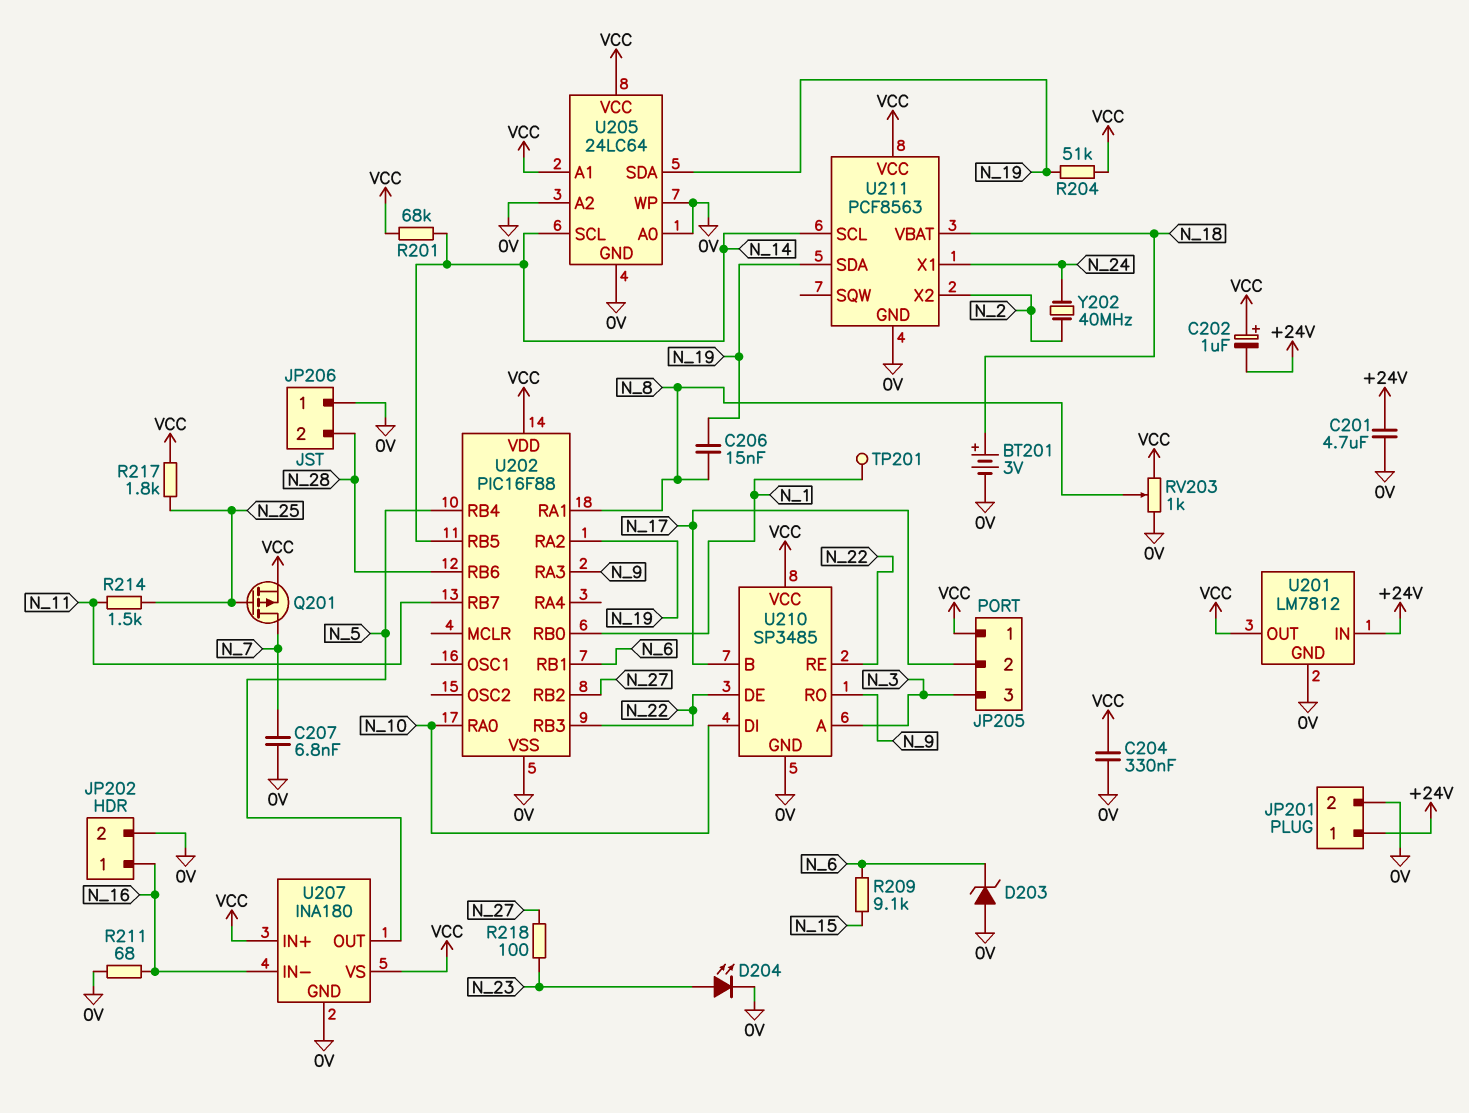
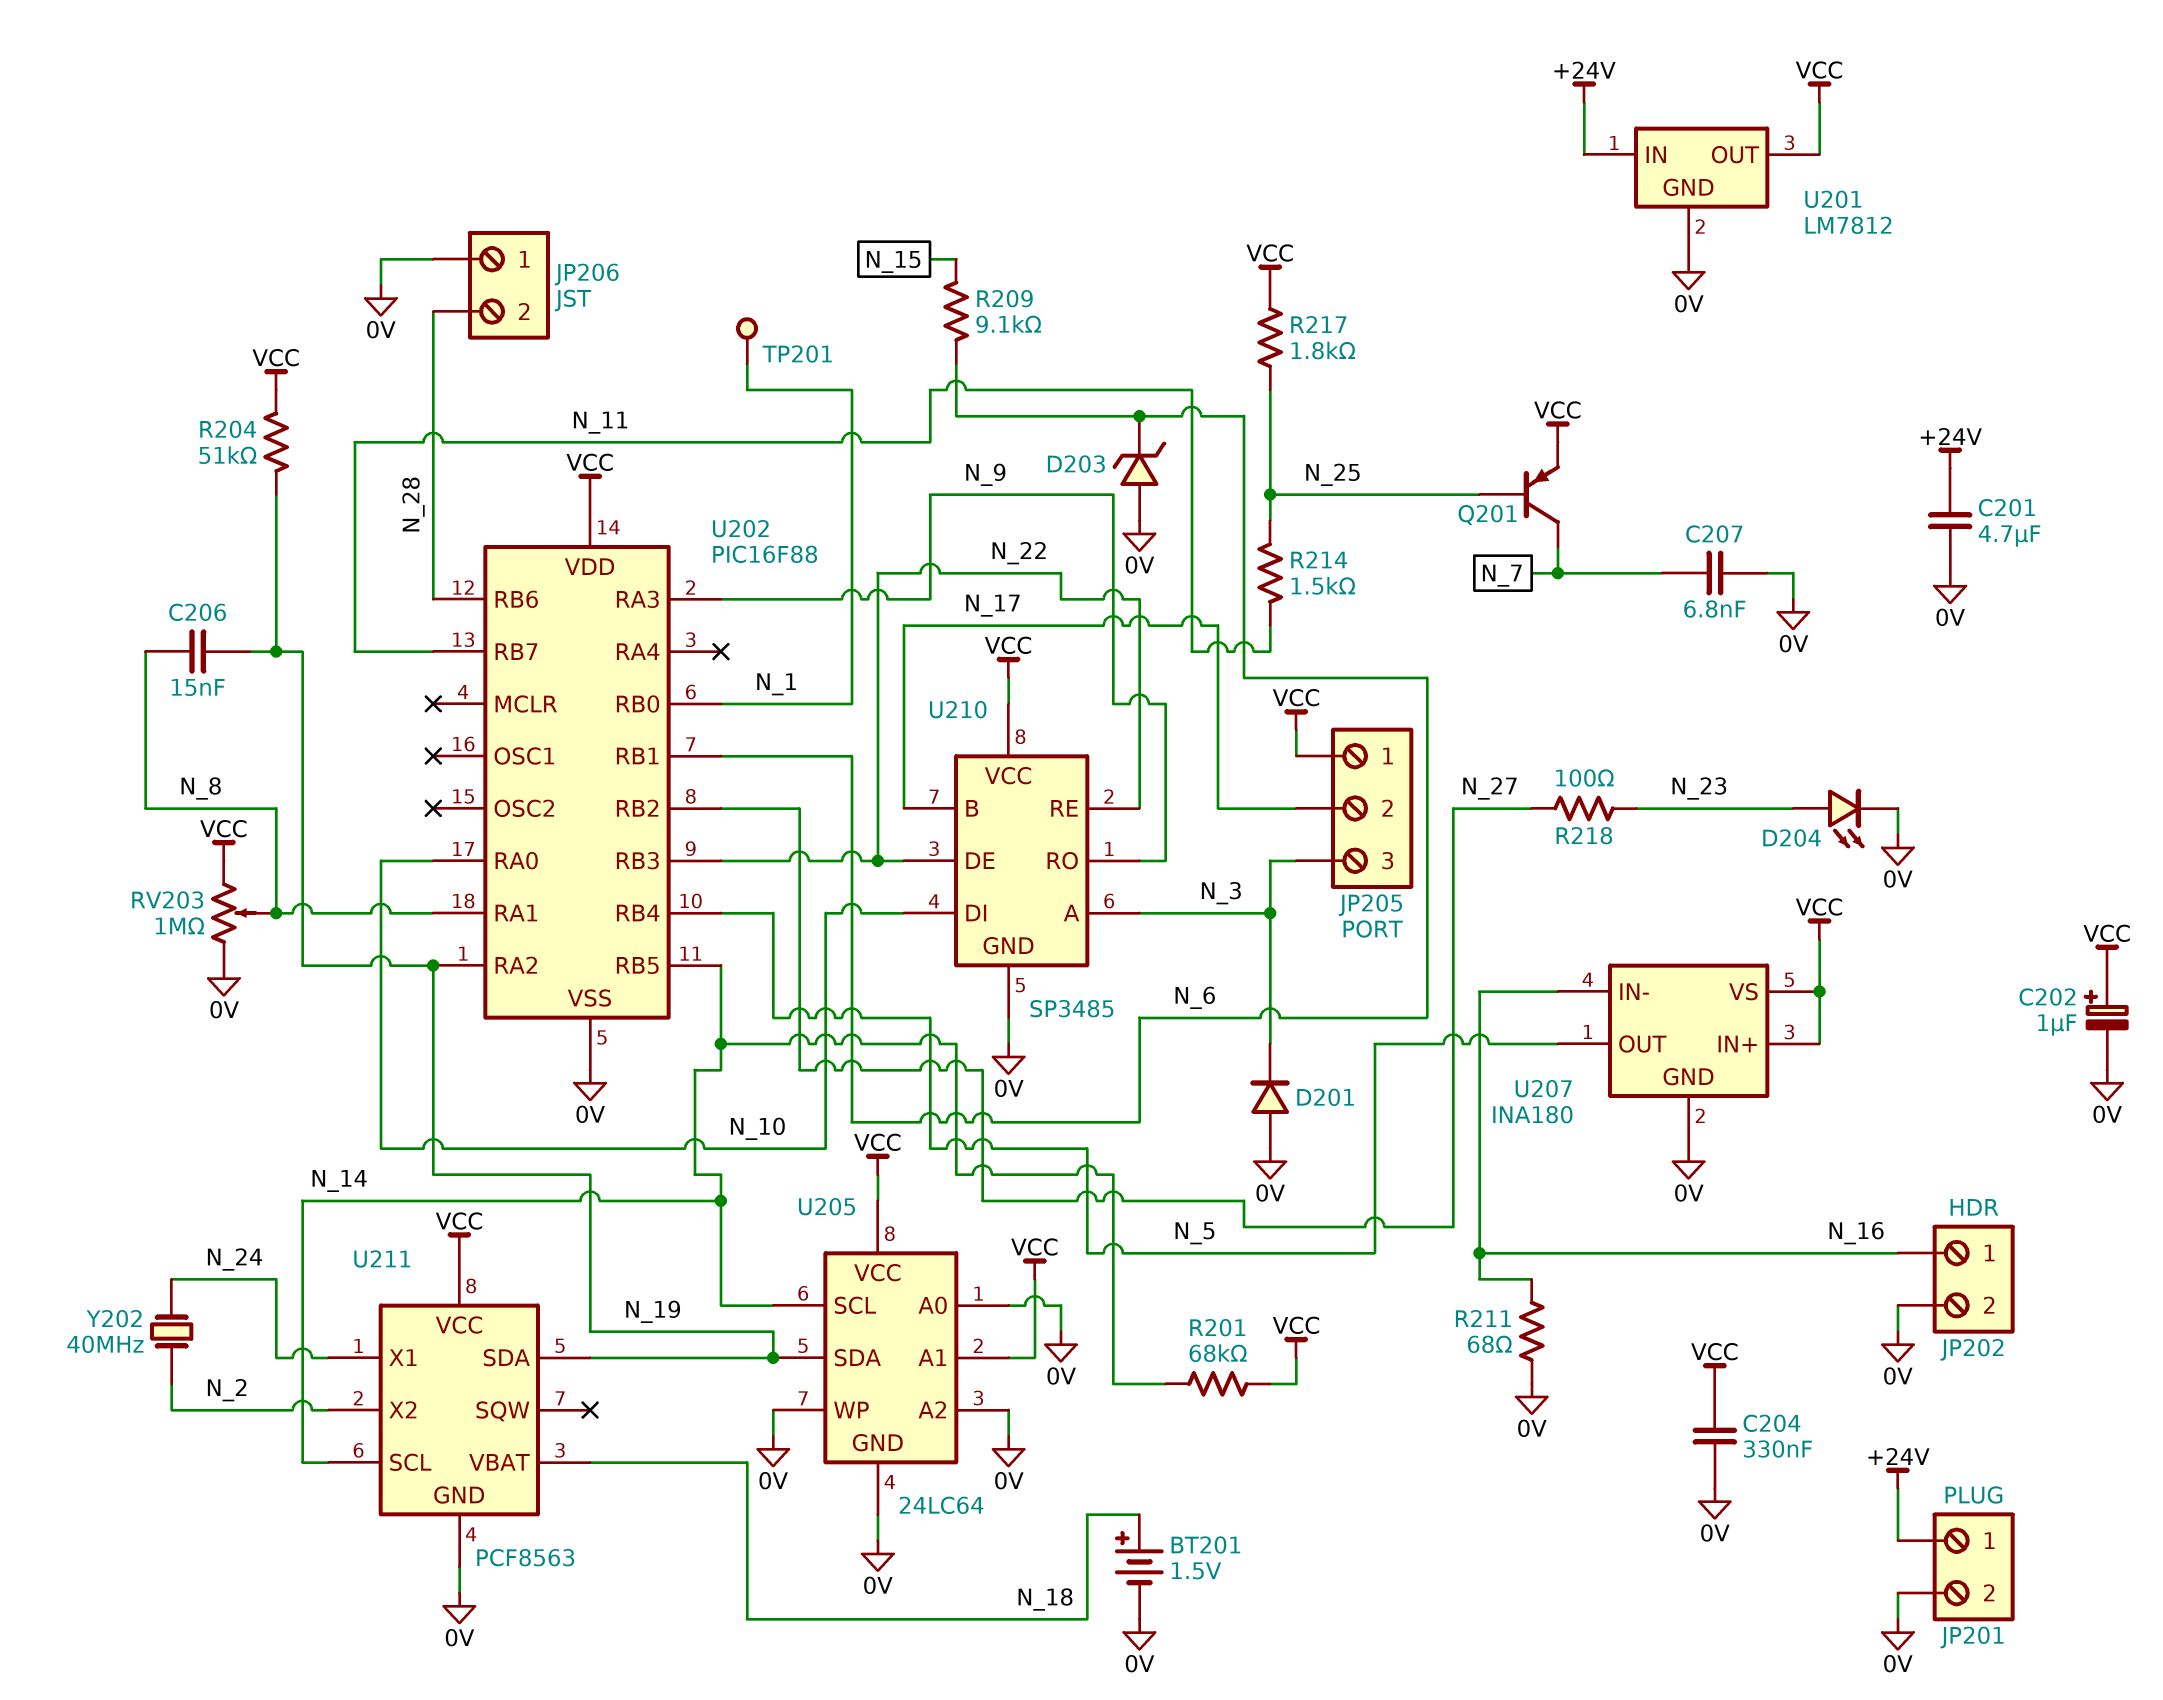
BT201: 3V (plus N_18, minus 0V) -> 1.5V (plus N_18, minus 0V)
C202: 1uF (plus VCC, minus +24V) -> 1uF (plus VCC, minus 0V)
D201: none -> diode (A 0V, K N_3)
Q201: PMOS (G N_25, D N_7, S VCC) -> PNP (B N_25, C N_7, E VCC)
RV203: 1k (0V, VCC, wiper N_8) -> 1M (0V, VCC, wiper N_8)

